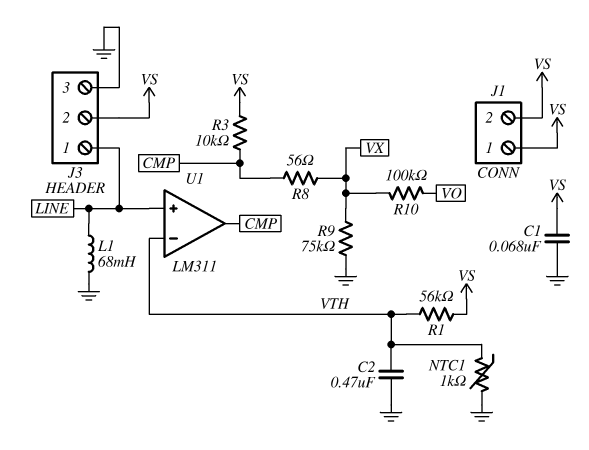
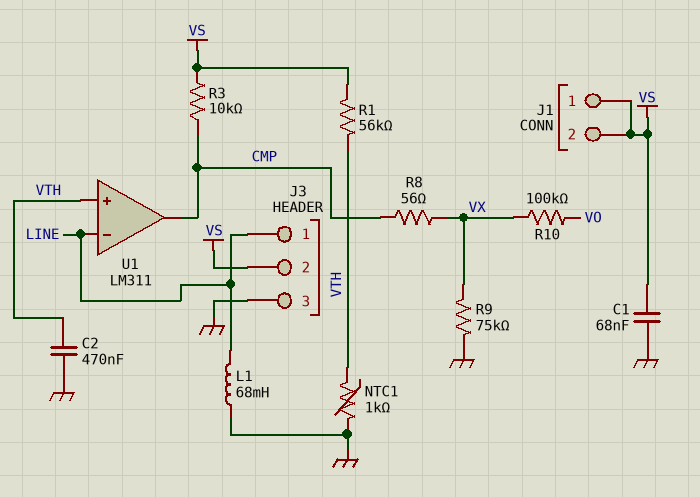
U1 pin in+: LINE -> VTH
U1 pin in-: VTH -> LINE

